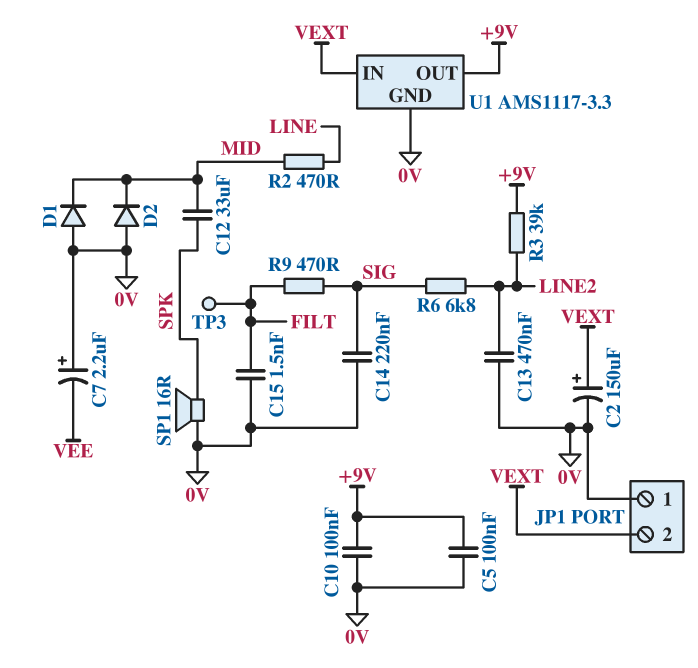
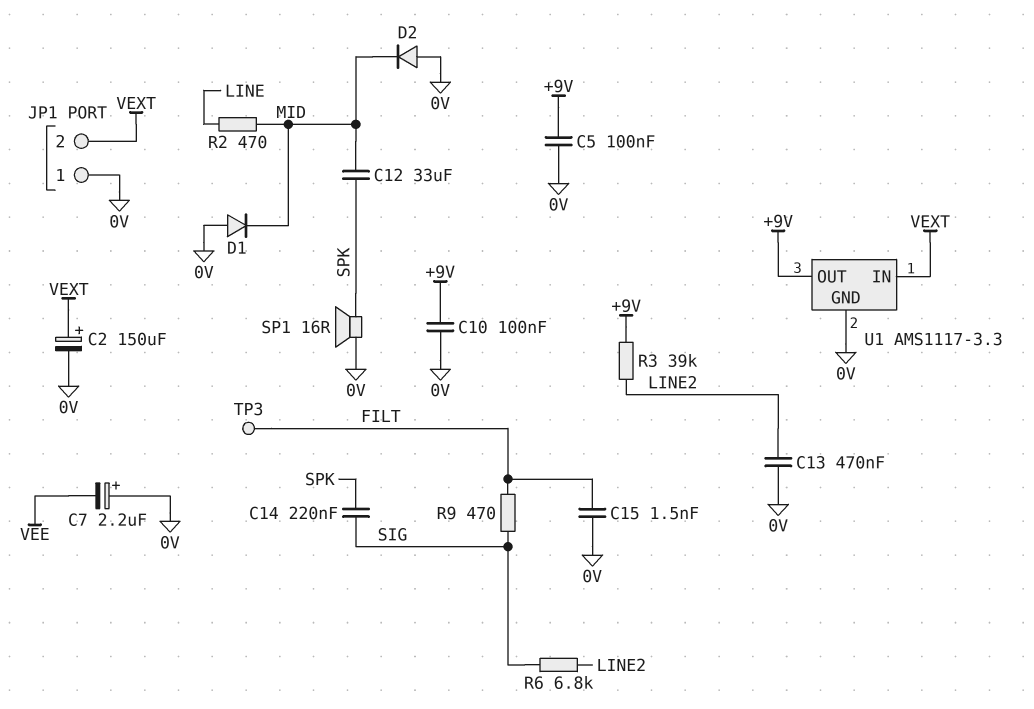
C14: 220nF (0V, SIG) -> 220nF (SIG, SPK)

